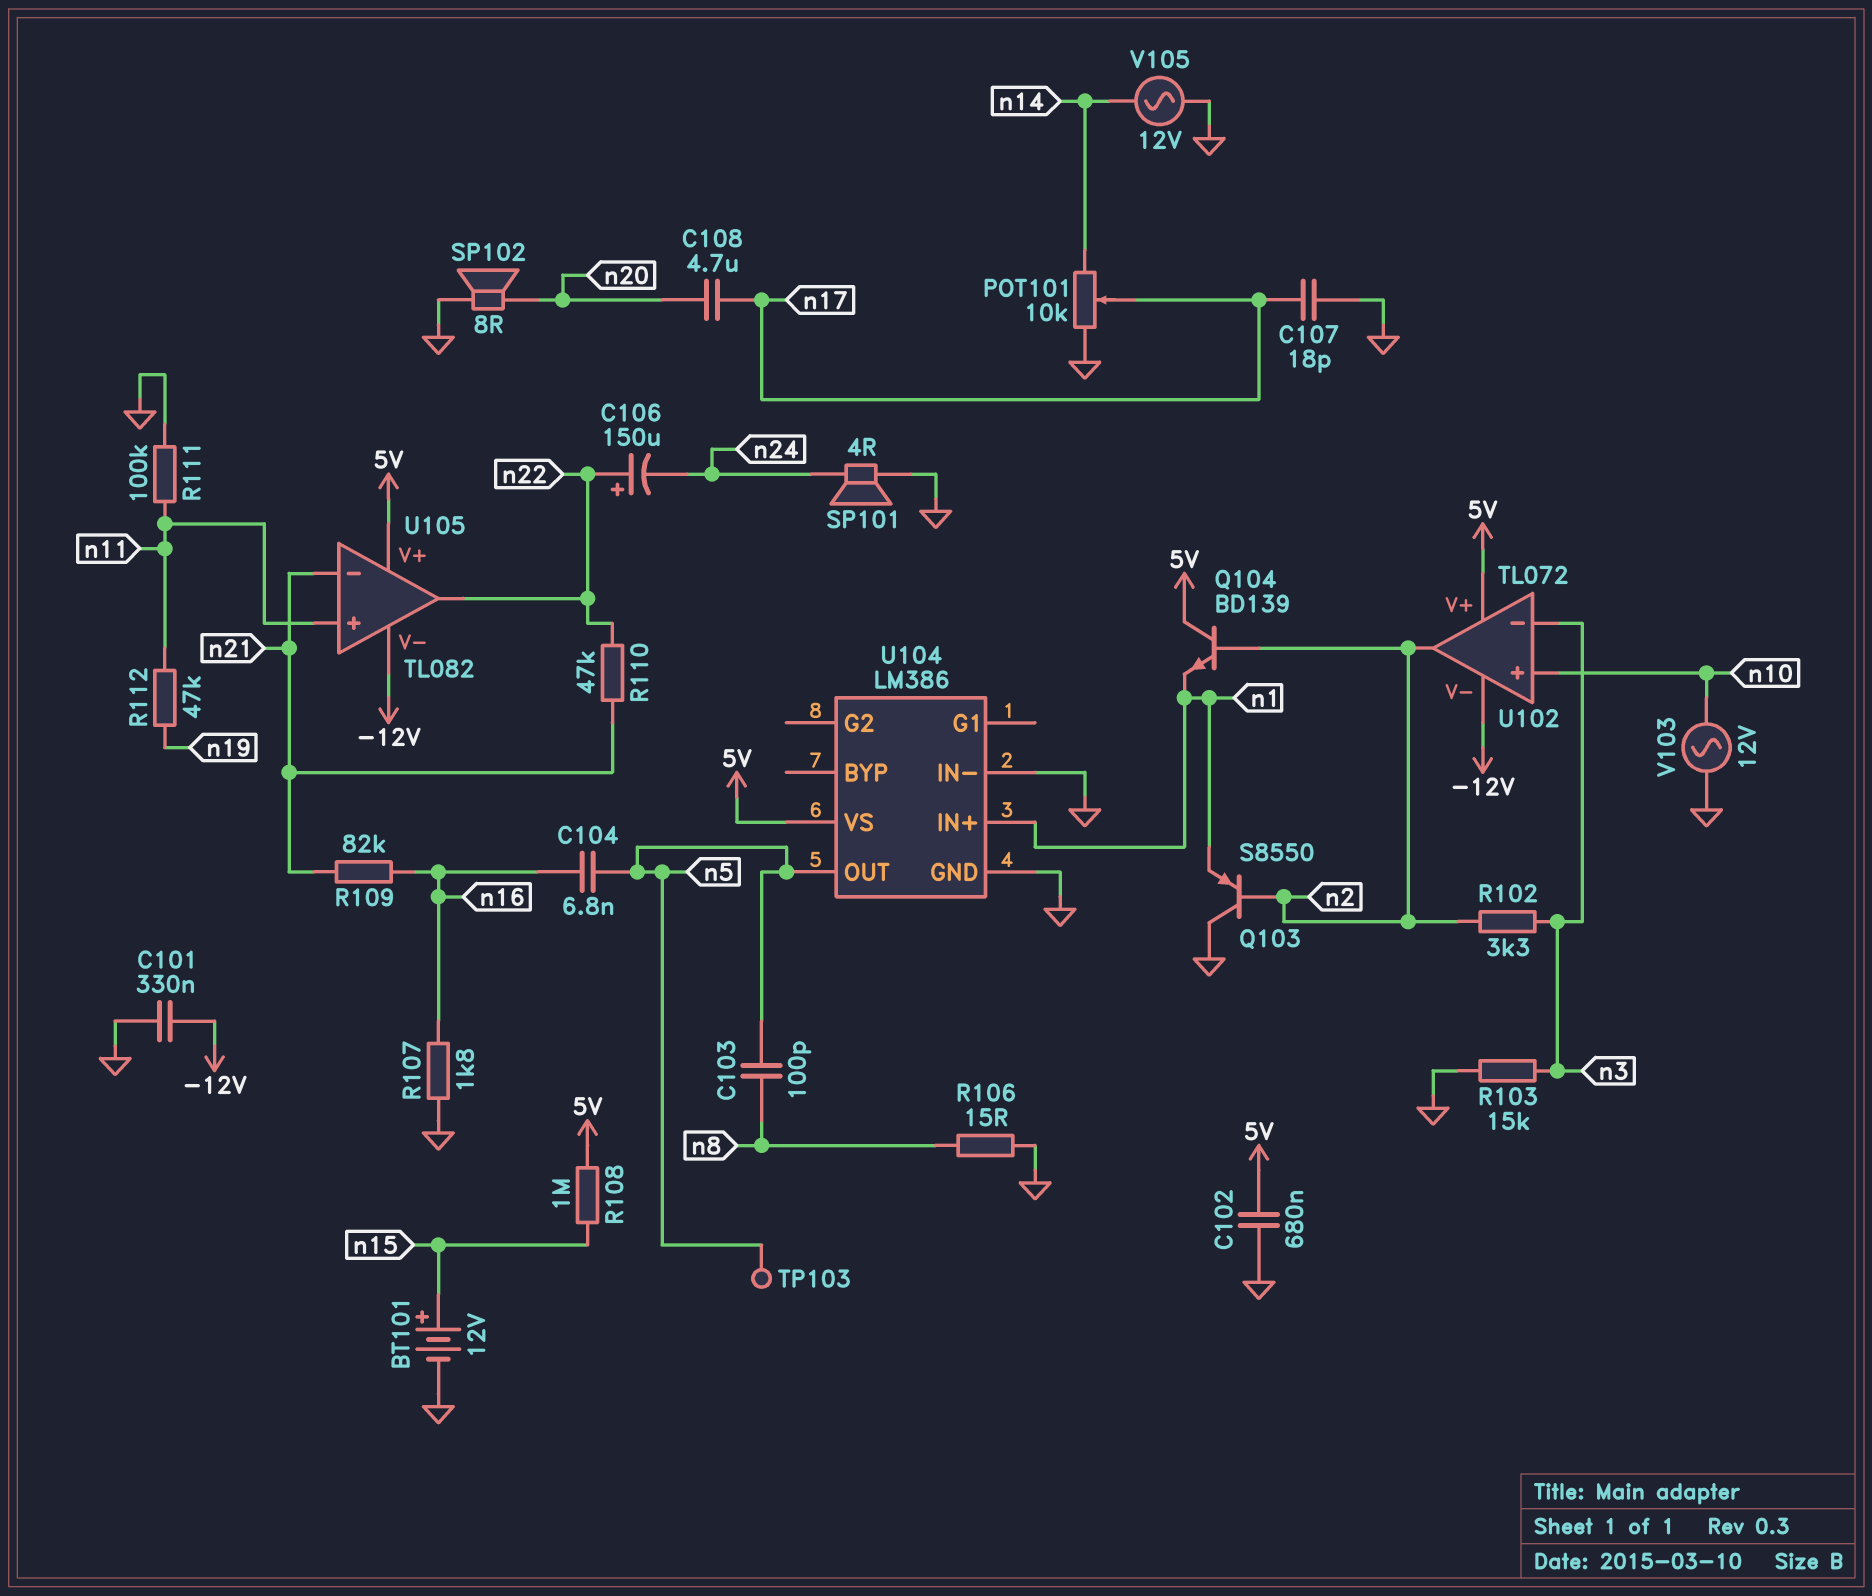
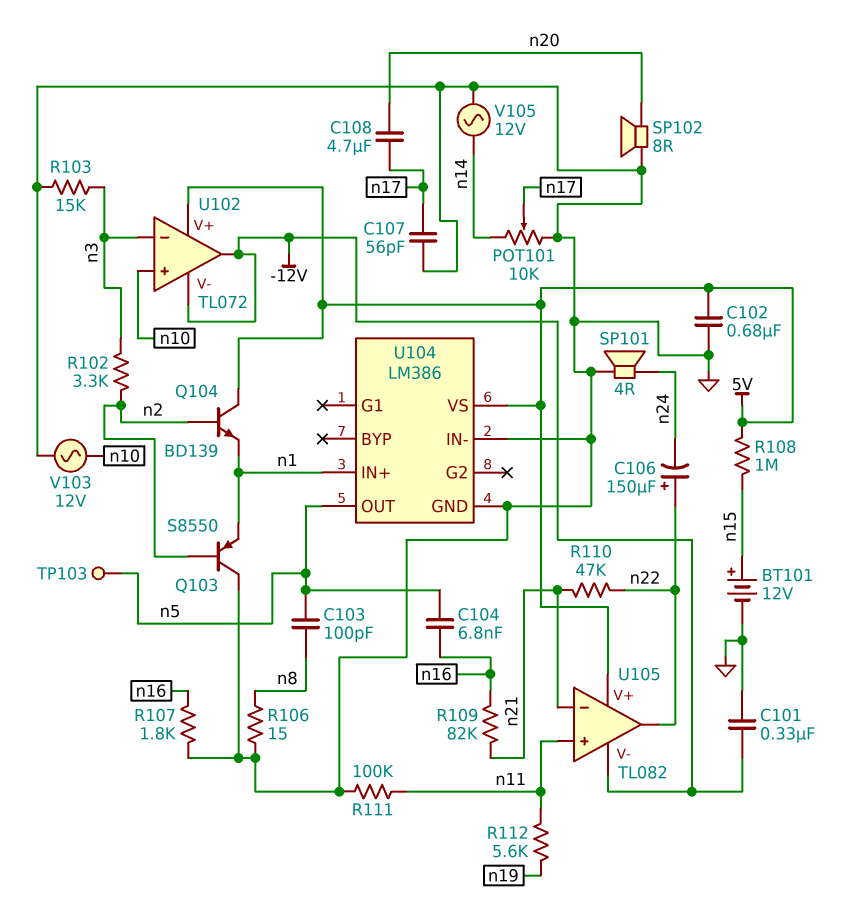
C107: 18pF (GND, n17) -> 56pF (GND, n17)
R112: 47k (n11, n19) -> 5.6k (n11, n19)
U102 pin out: n2 -> -12V

